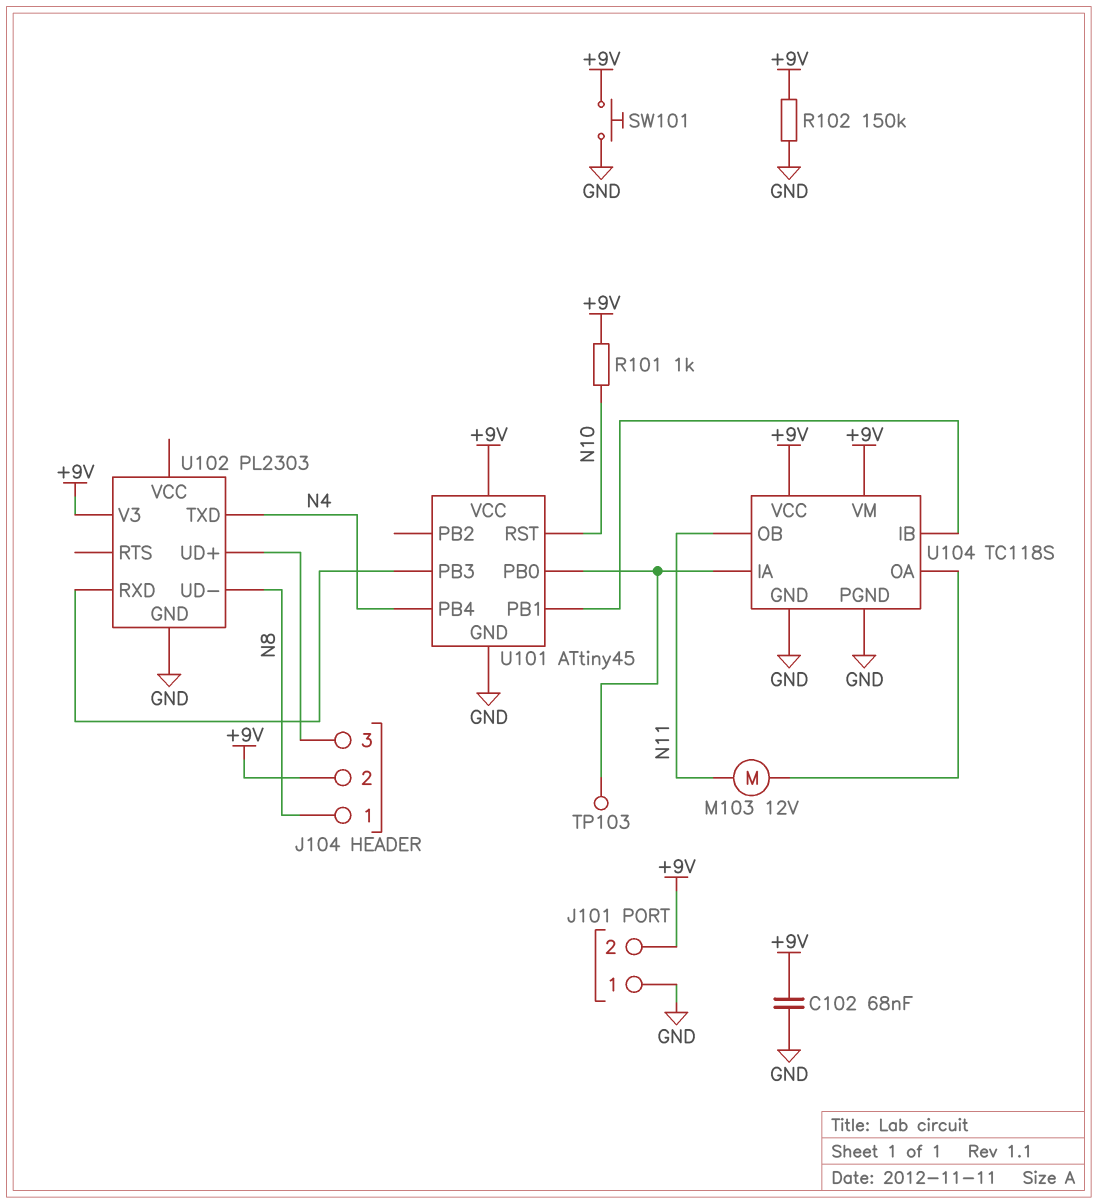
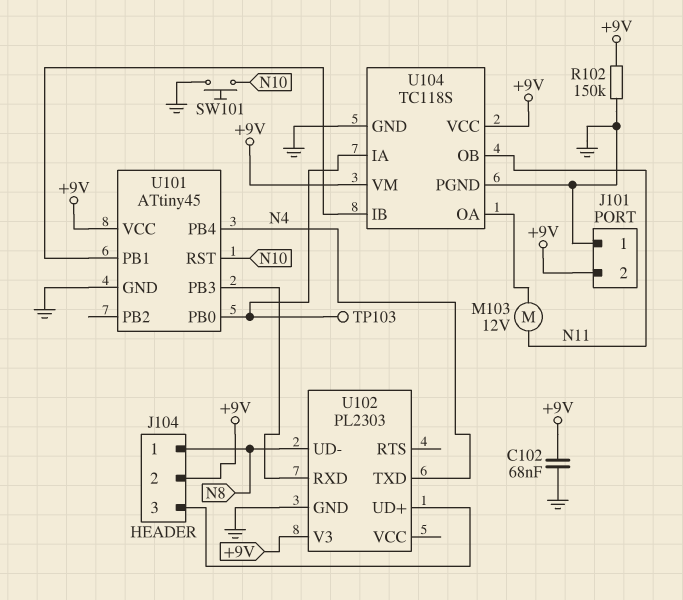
R101: 1k (+9V, N10) -> none
SW101: button (+9V, GND) -> button (GND, N10)

